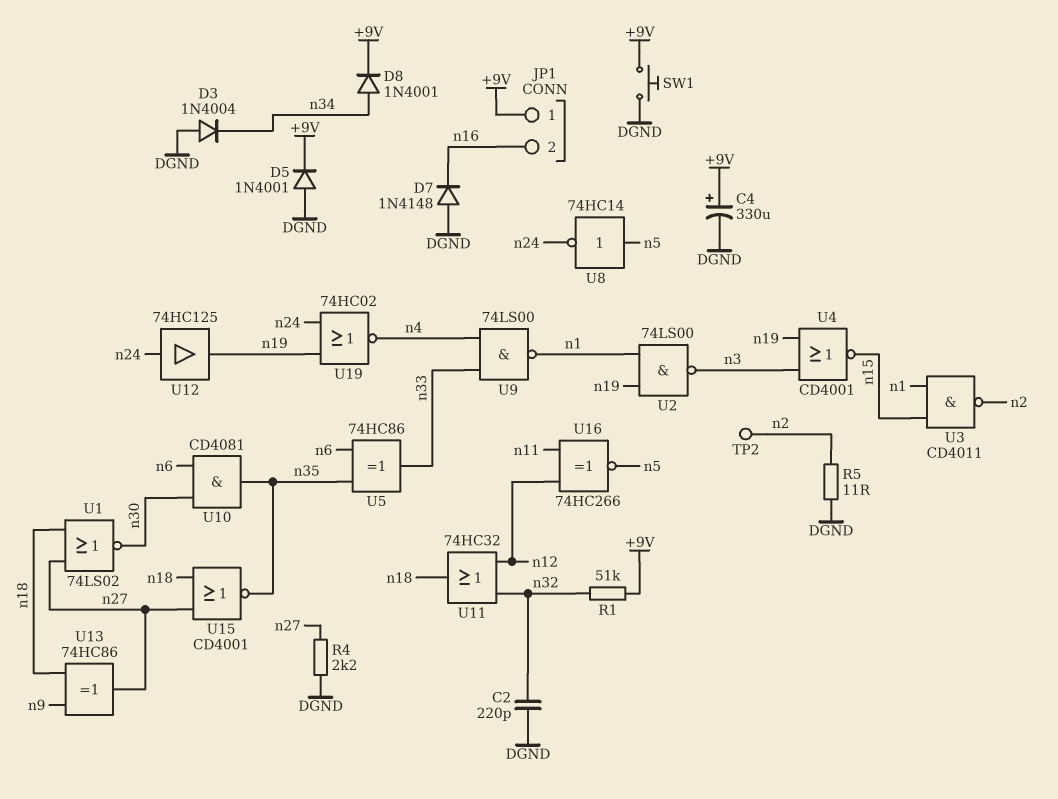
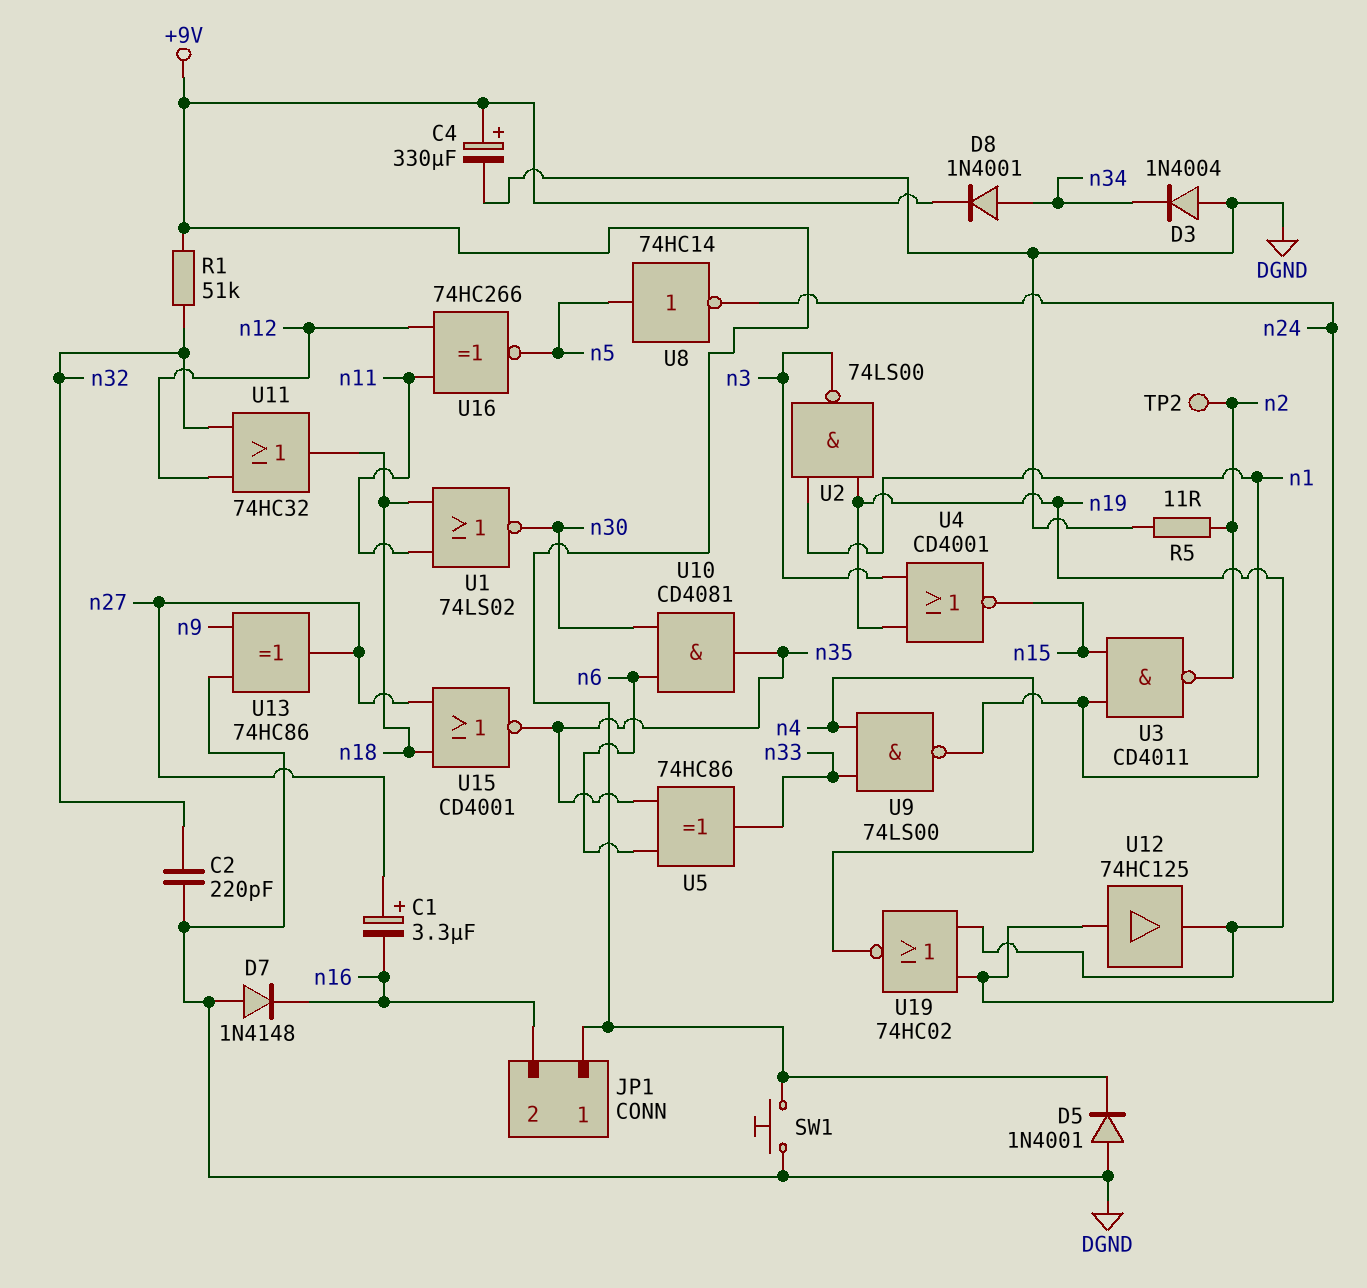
C1: none -> 3.3uF (plus n27, minus n16)
R4: 2.2k (DGND, n27) -> none
U1: NOR 74LS02 (in n18, in n27, out n30) -> NOR 74LS02 (in n11, in n18, out n30)
U13: XOR 74HC86 (in n9, in n18, out n27) -> XOR 74HC86 (in DGND, in n9, out n27)

